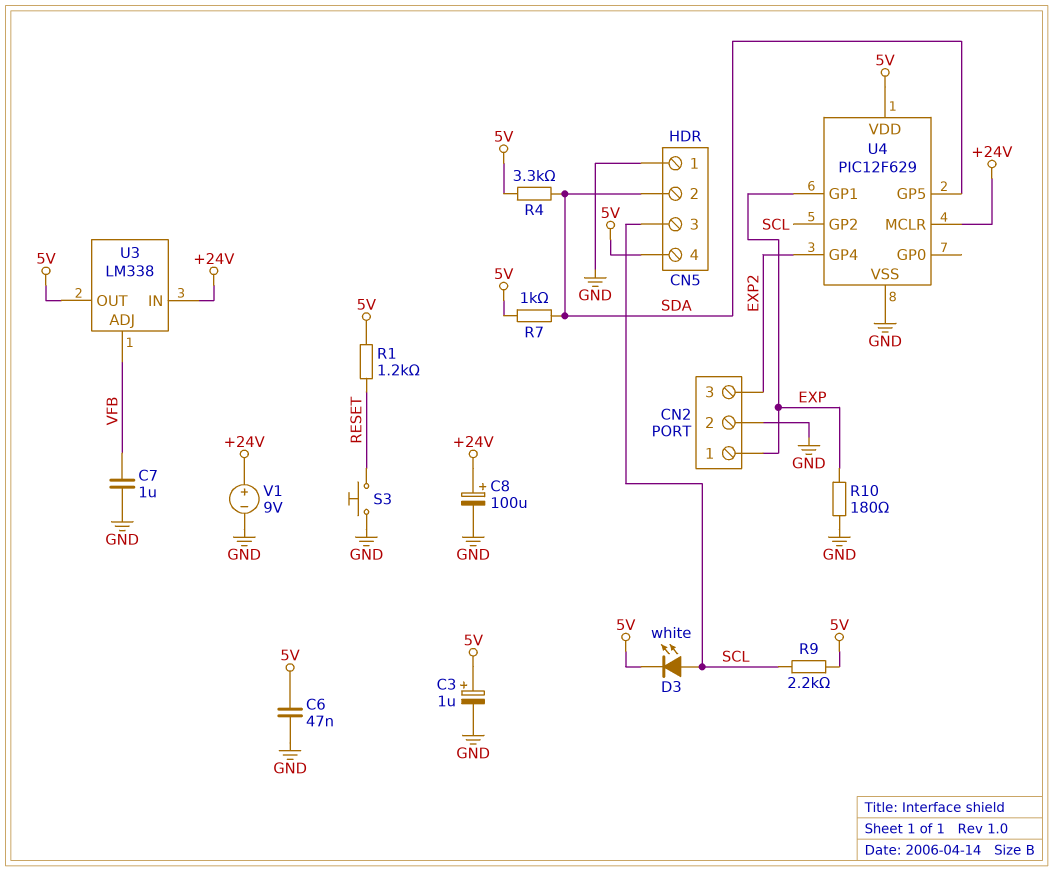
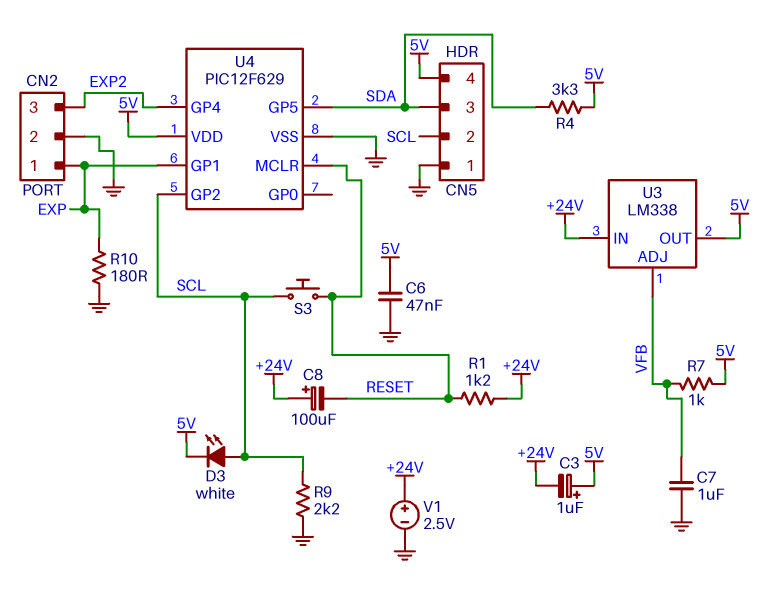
C3: 1uF (plus 5V, minus GND) -> 1uF (plus 5V, minus +24V)
C8: 100uF (plus +24V, minus GND) -> 100uF (plus +24V, minus RESET)
CN5 pin 2: SDA -> SCL
CN5 pin 3: SCL -> SDA
R1: 1.2k (5V, RESET) -> 1.2k (+24V, RESET)
R7: 1k (5V, SDA) -> 1k (5V, VFB)
R9: 2.2k (5V, SCL) -> 2.2k (GND, SCL)
S3: button (GND, RESET) -> button (RESET, SCL)
U4 pin MCLR: +24V -> RESET
V1: 9V (plus +24V, minus GND) -> 2.5V (plus +24V, minus GND)

